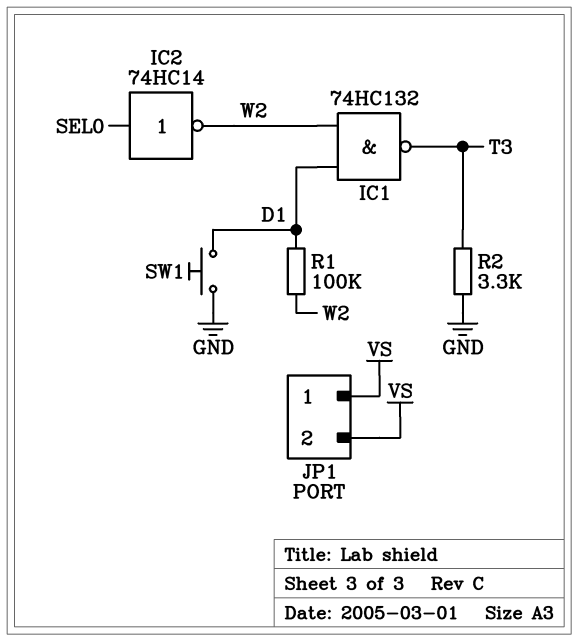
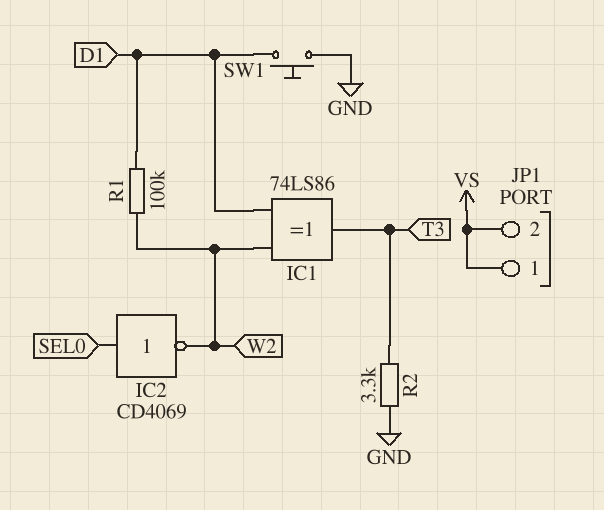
IC1: NAND 74HC132 (in D1, in W2, out T3) -> XOR 74LS86 (in D1, in W2, out T3)
IC2: NOT 74HC14 (in SEL0, out W2) -> NOT CD4069 (in SEL0, out W2)

